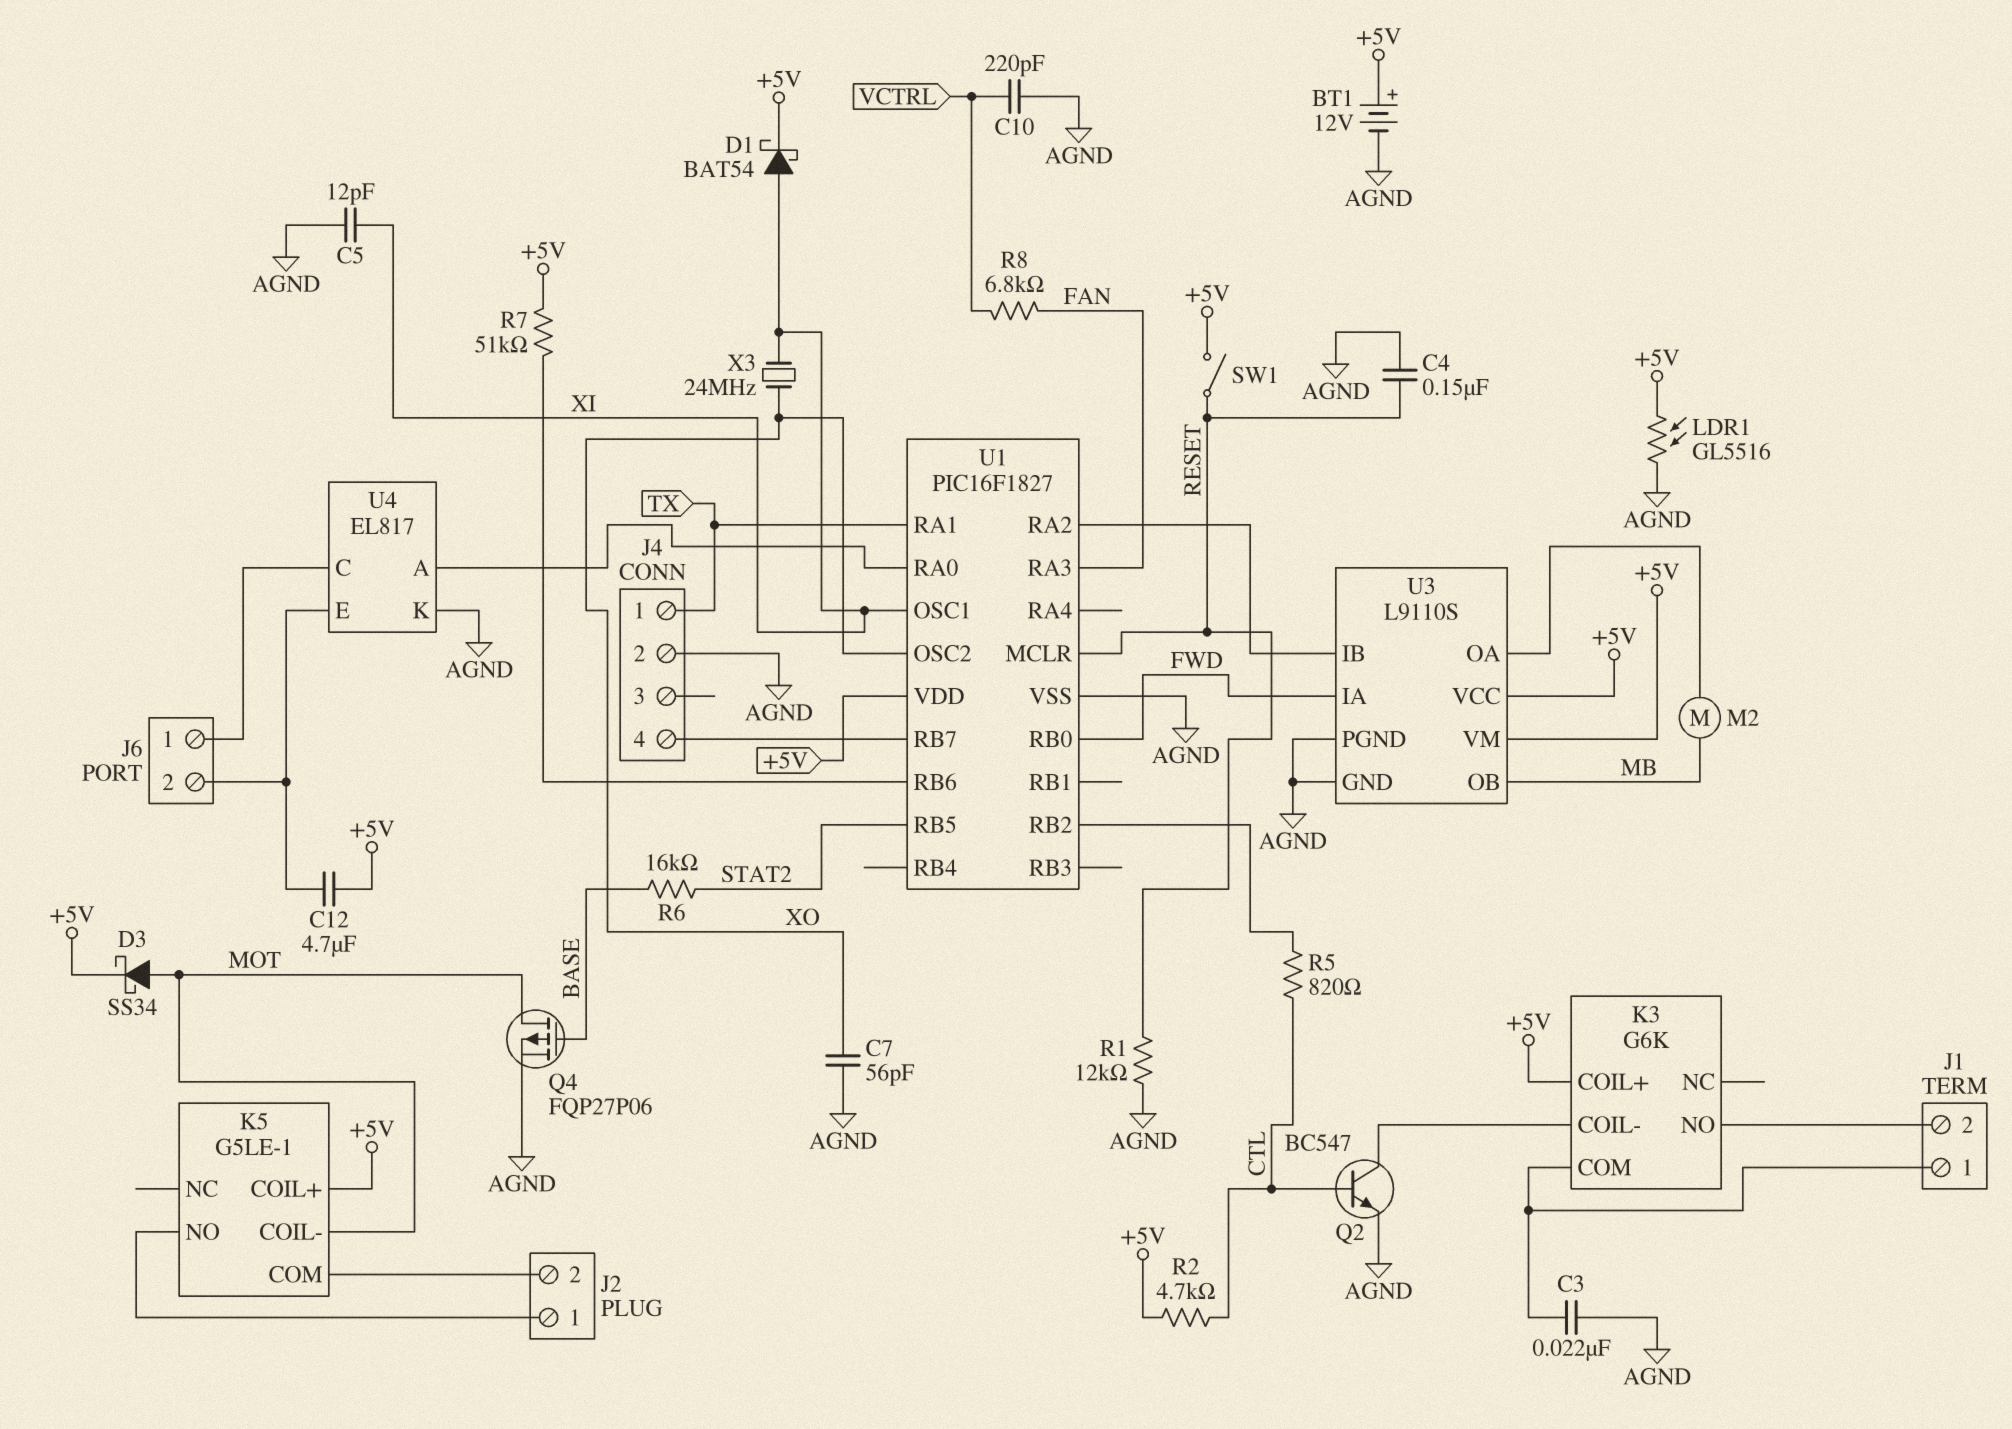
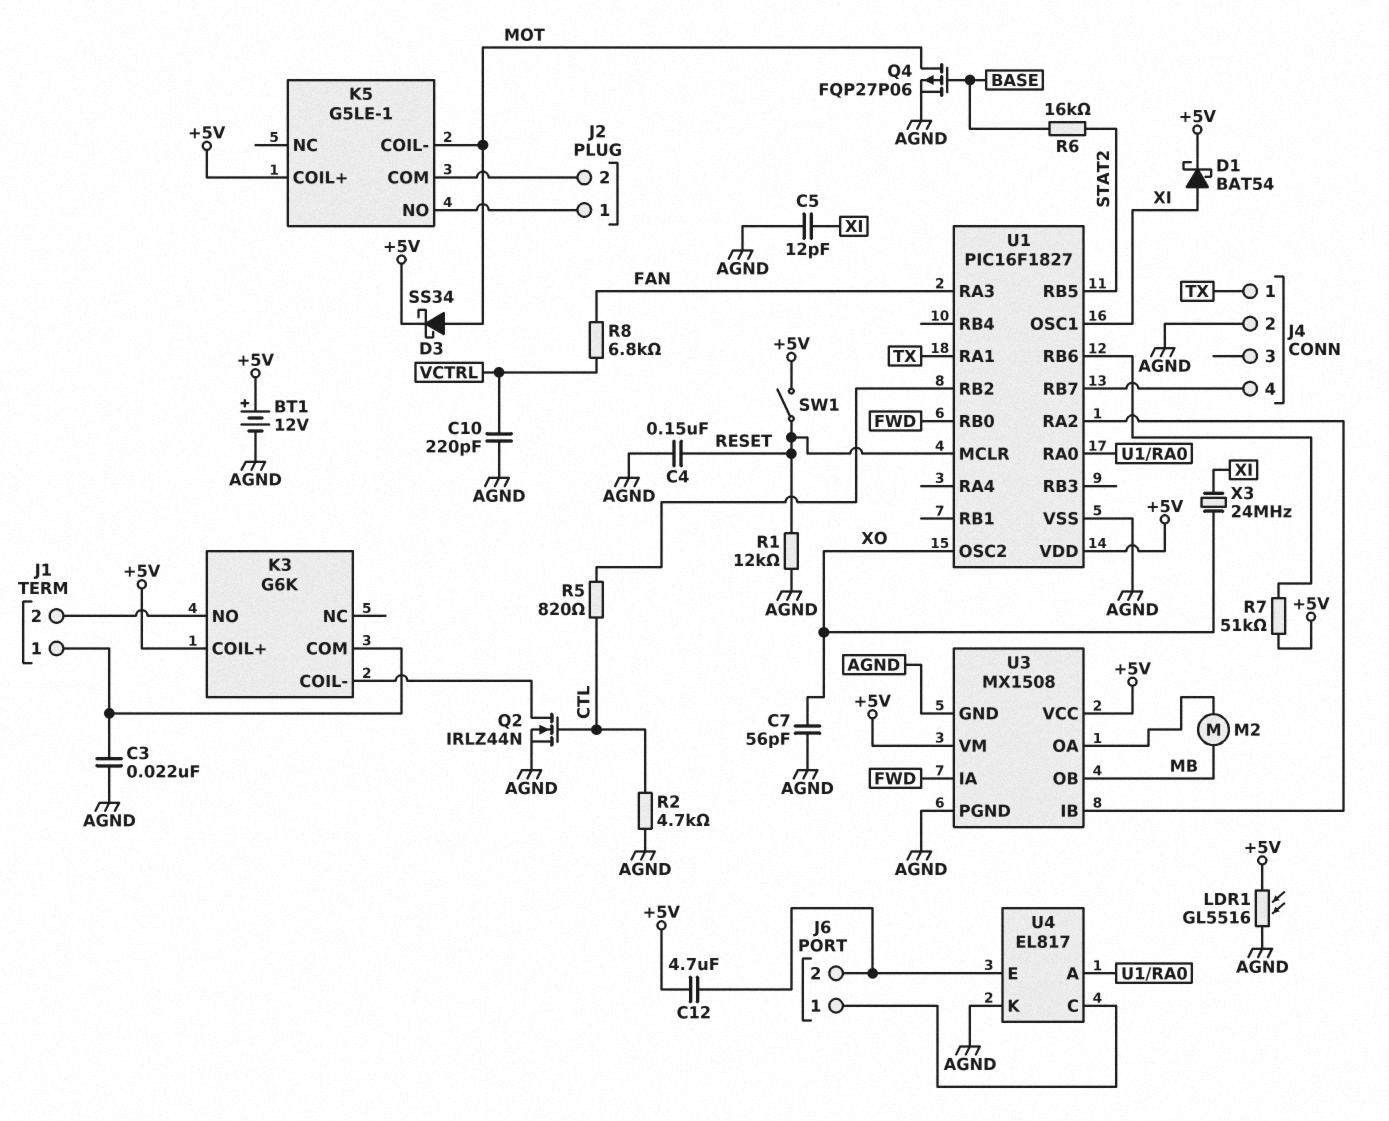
Q2: NPN BC547 (B CTL, C K3/COIL-, E AGND) -> NMOS IRLZ44N (G CTL, D K3/COIL-, S AGND)
R2: 4.7k (+5V, CTL) -> 4.7k (AGND, CTL)
U3: L9110S -> MX1508

